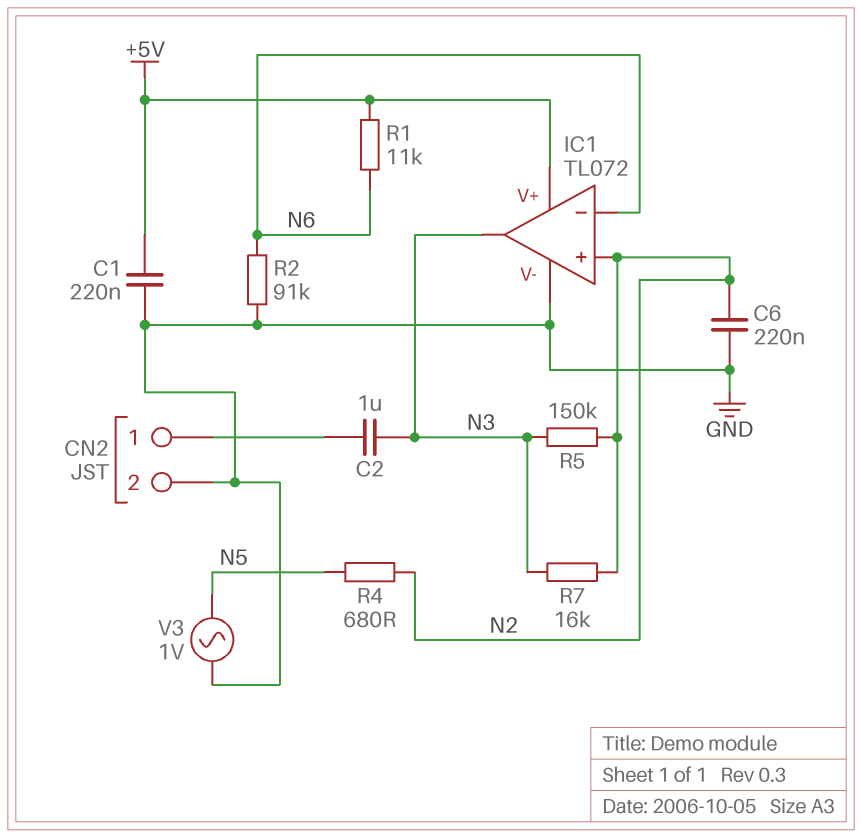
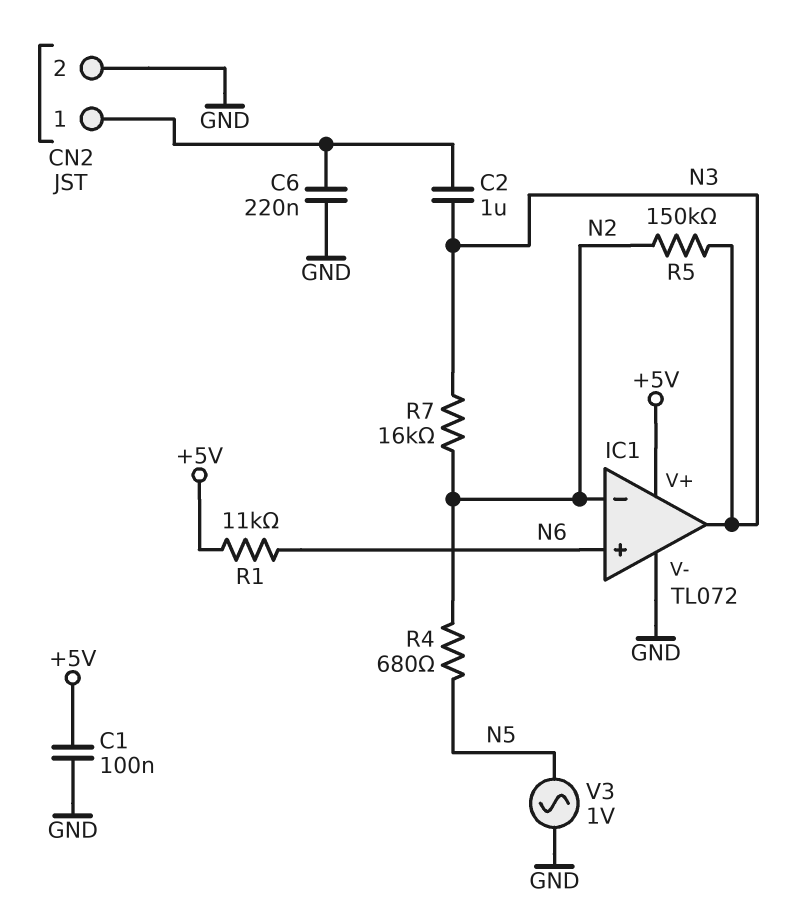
C1: 220nF (+5V, GND) -> 100nF (+5V, GND)
C6: 220nF (GND, N2) -> 220nF (CN2/1, GND)
IC1 pin in+: N2 -> N6
IC1 pin in-: N6 -> N2
R2: 91k (GND, N6) -> none

